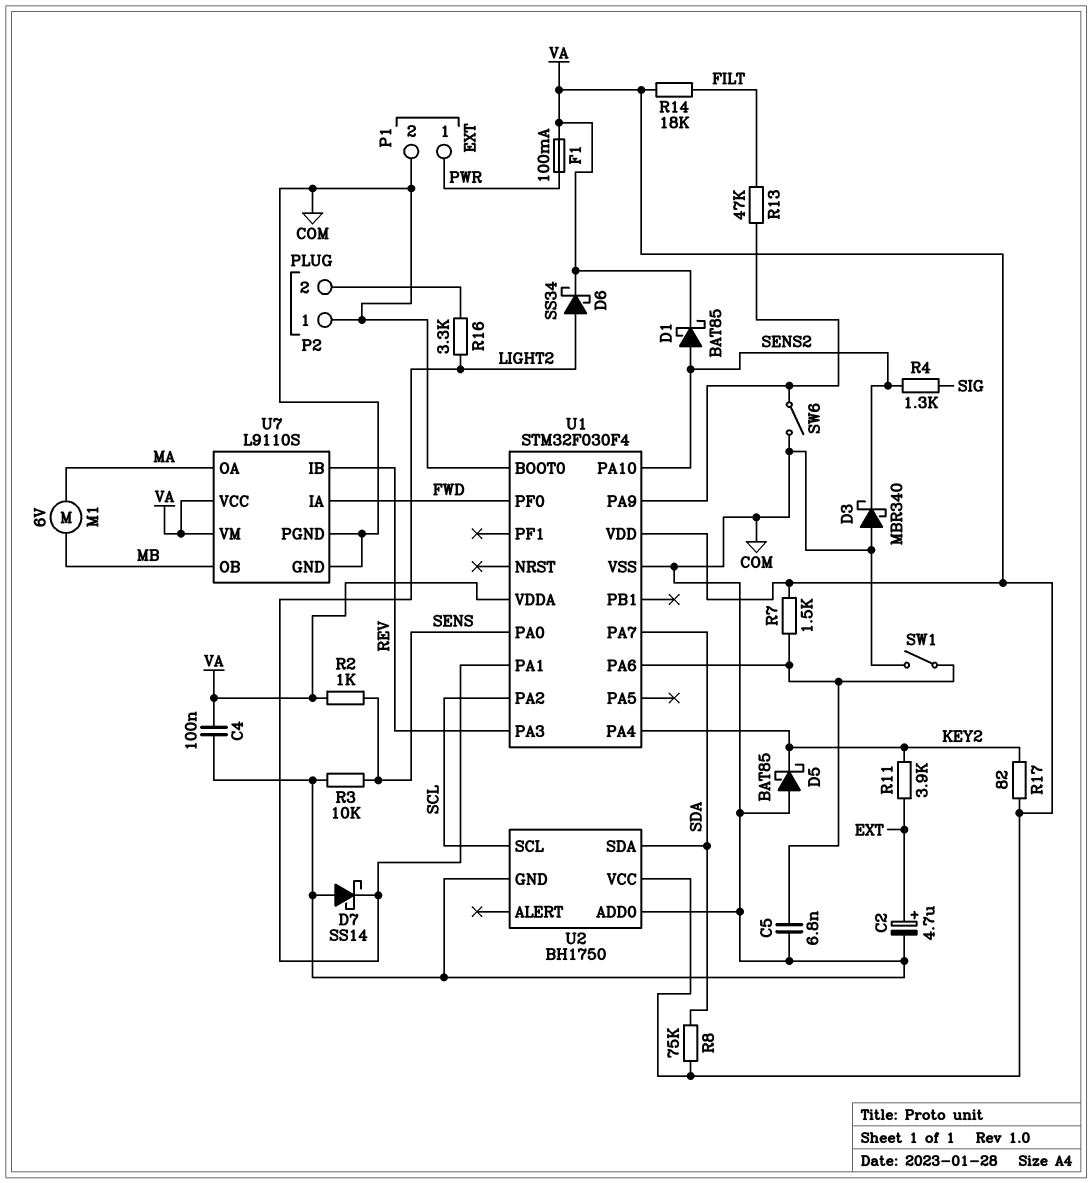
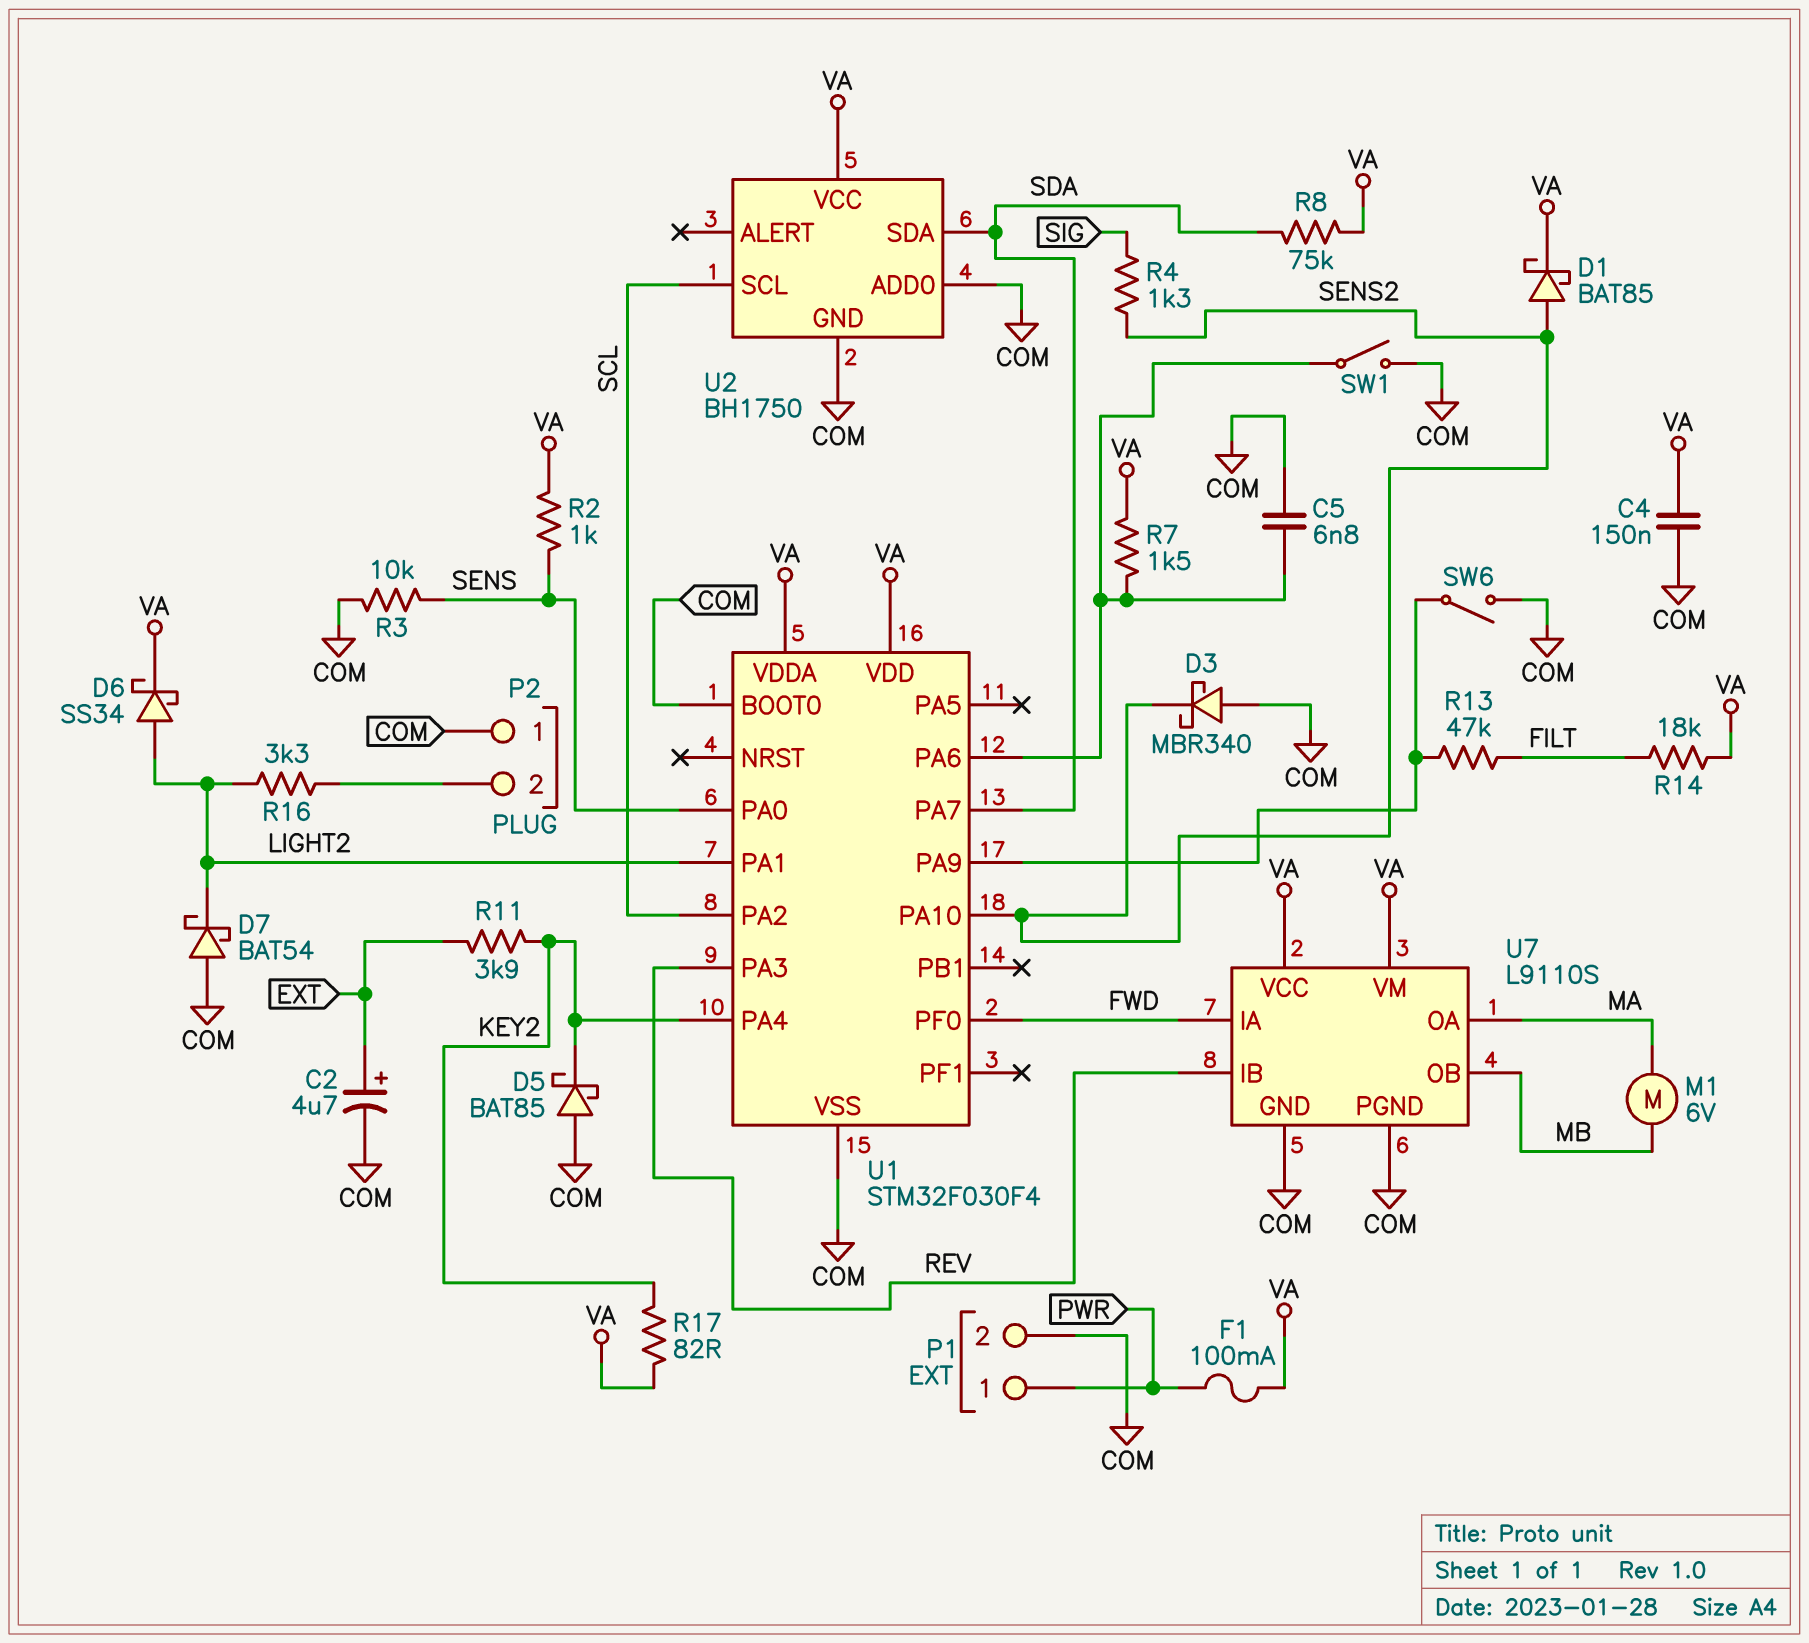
C4: 100nF (COM, VA) -> 150nF (COM, VA)
D7: schottky SS14 (A COM, K LIGHT2) -> schottky BAT54 (A COM, K LIGHT2)

